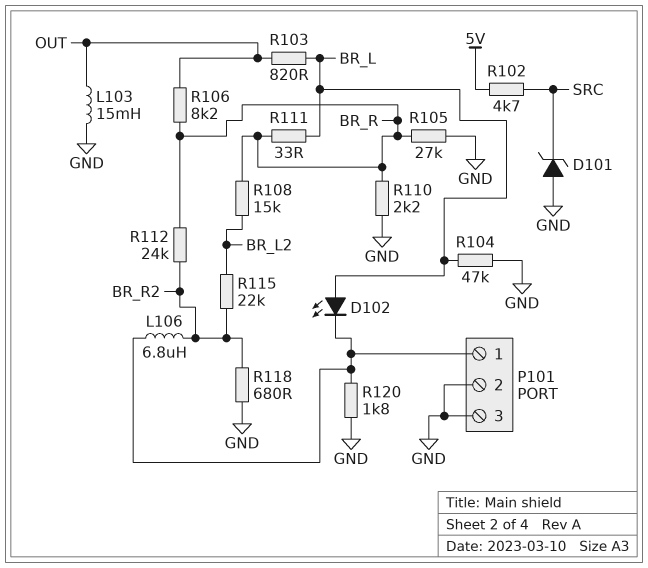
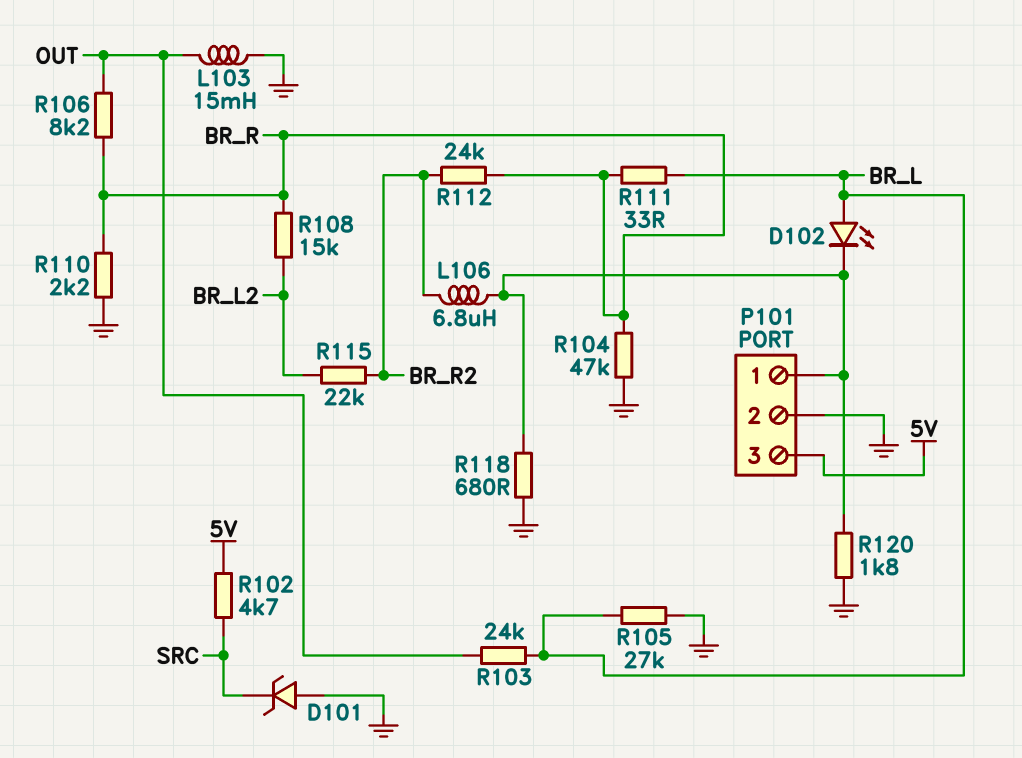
P101 pin 3: GND -> 5V
R103: 820 (BR_L, OUT) -> 24k (BR_L, OUT)
R104: 47k (BR_L, GND) -> 47k (BR_R, GND)
R105: 27k (BR_R, GND) -> 27k (BR_L, GND)
R118: 680 (BR_R2, GND) -> 680 (GND, P101/1)

